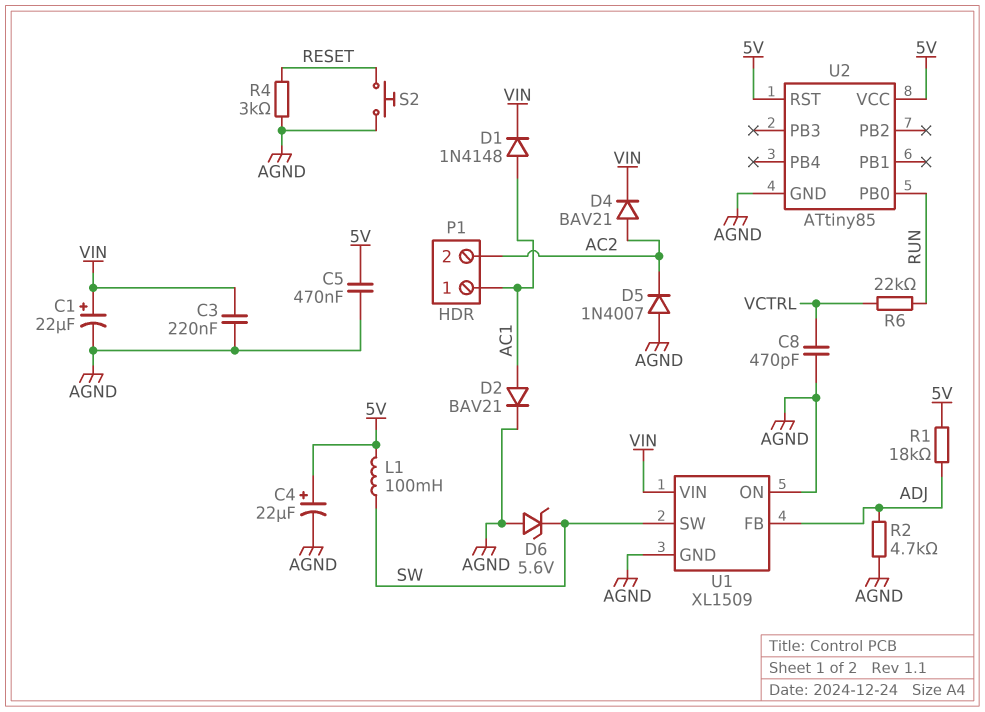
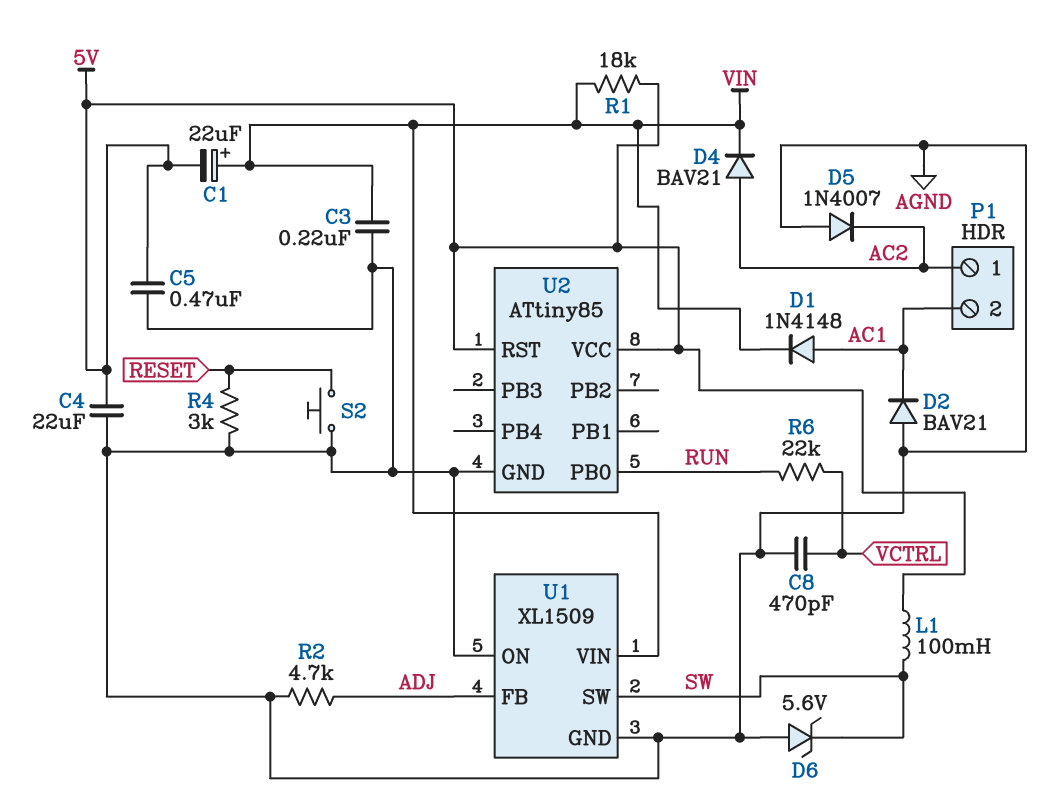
C1: 22uF (plus VIN, minus AGND) -> 22uF (plus VIN, minus 5V)
C4: 22uF (plus 5V, minus AGND) -> 22uF (5V, AGND)
D2: diode BAV21 (A AC1, K AGND) -> diode BAV21 (A AGND, K AC1)
P1 pin 1: AC1 -> AC2
P1 pin 2: AC2 -> AC1
R1: 18k (5V, ADJ) -> 18k (5V, VIN)

